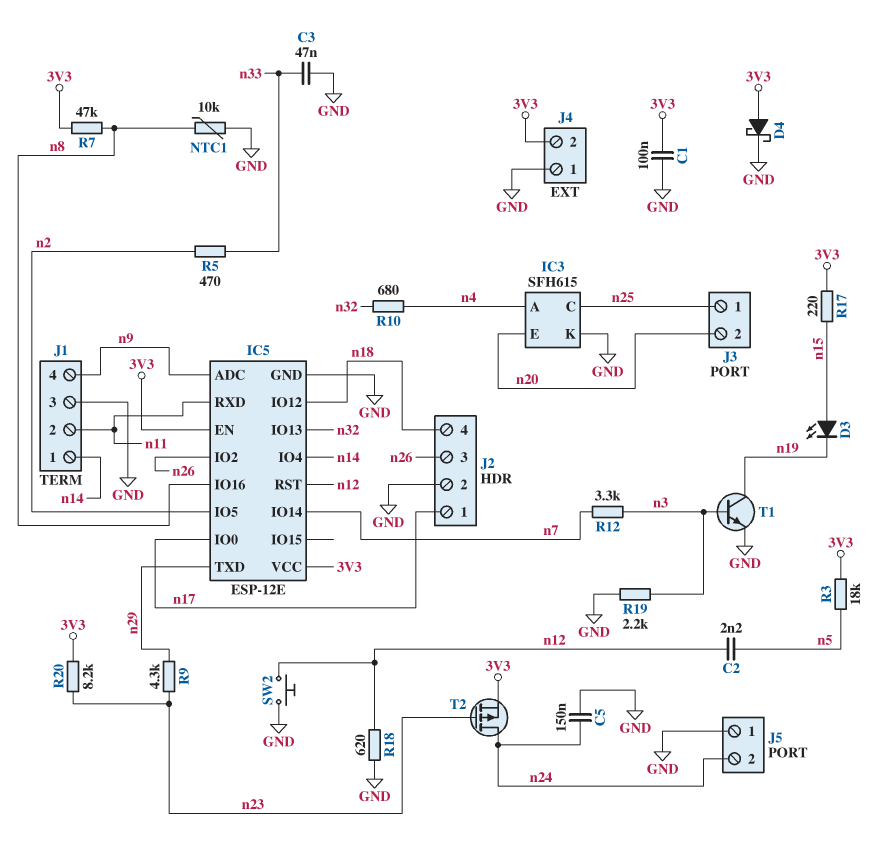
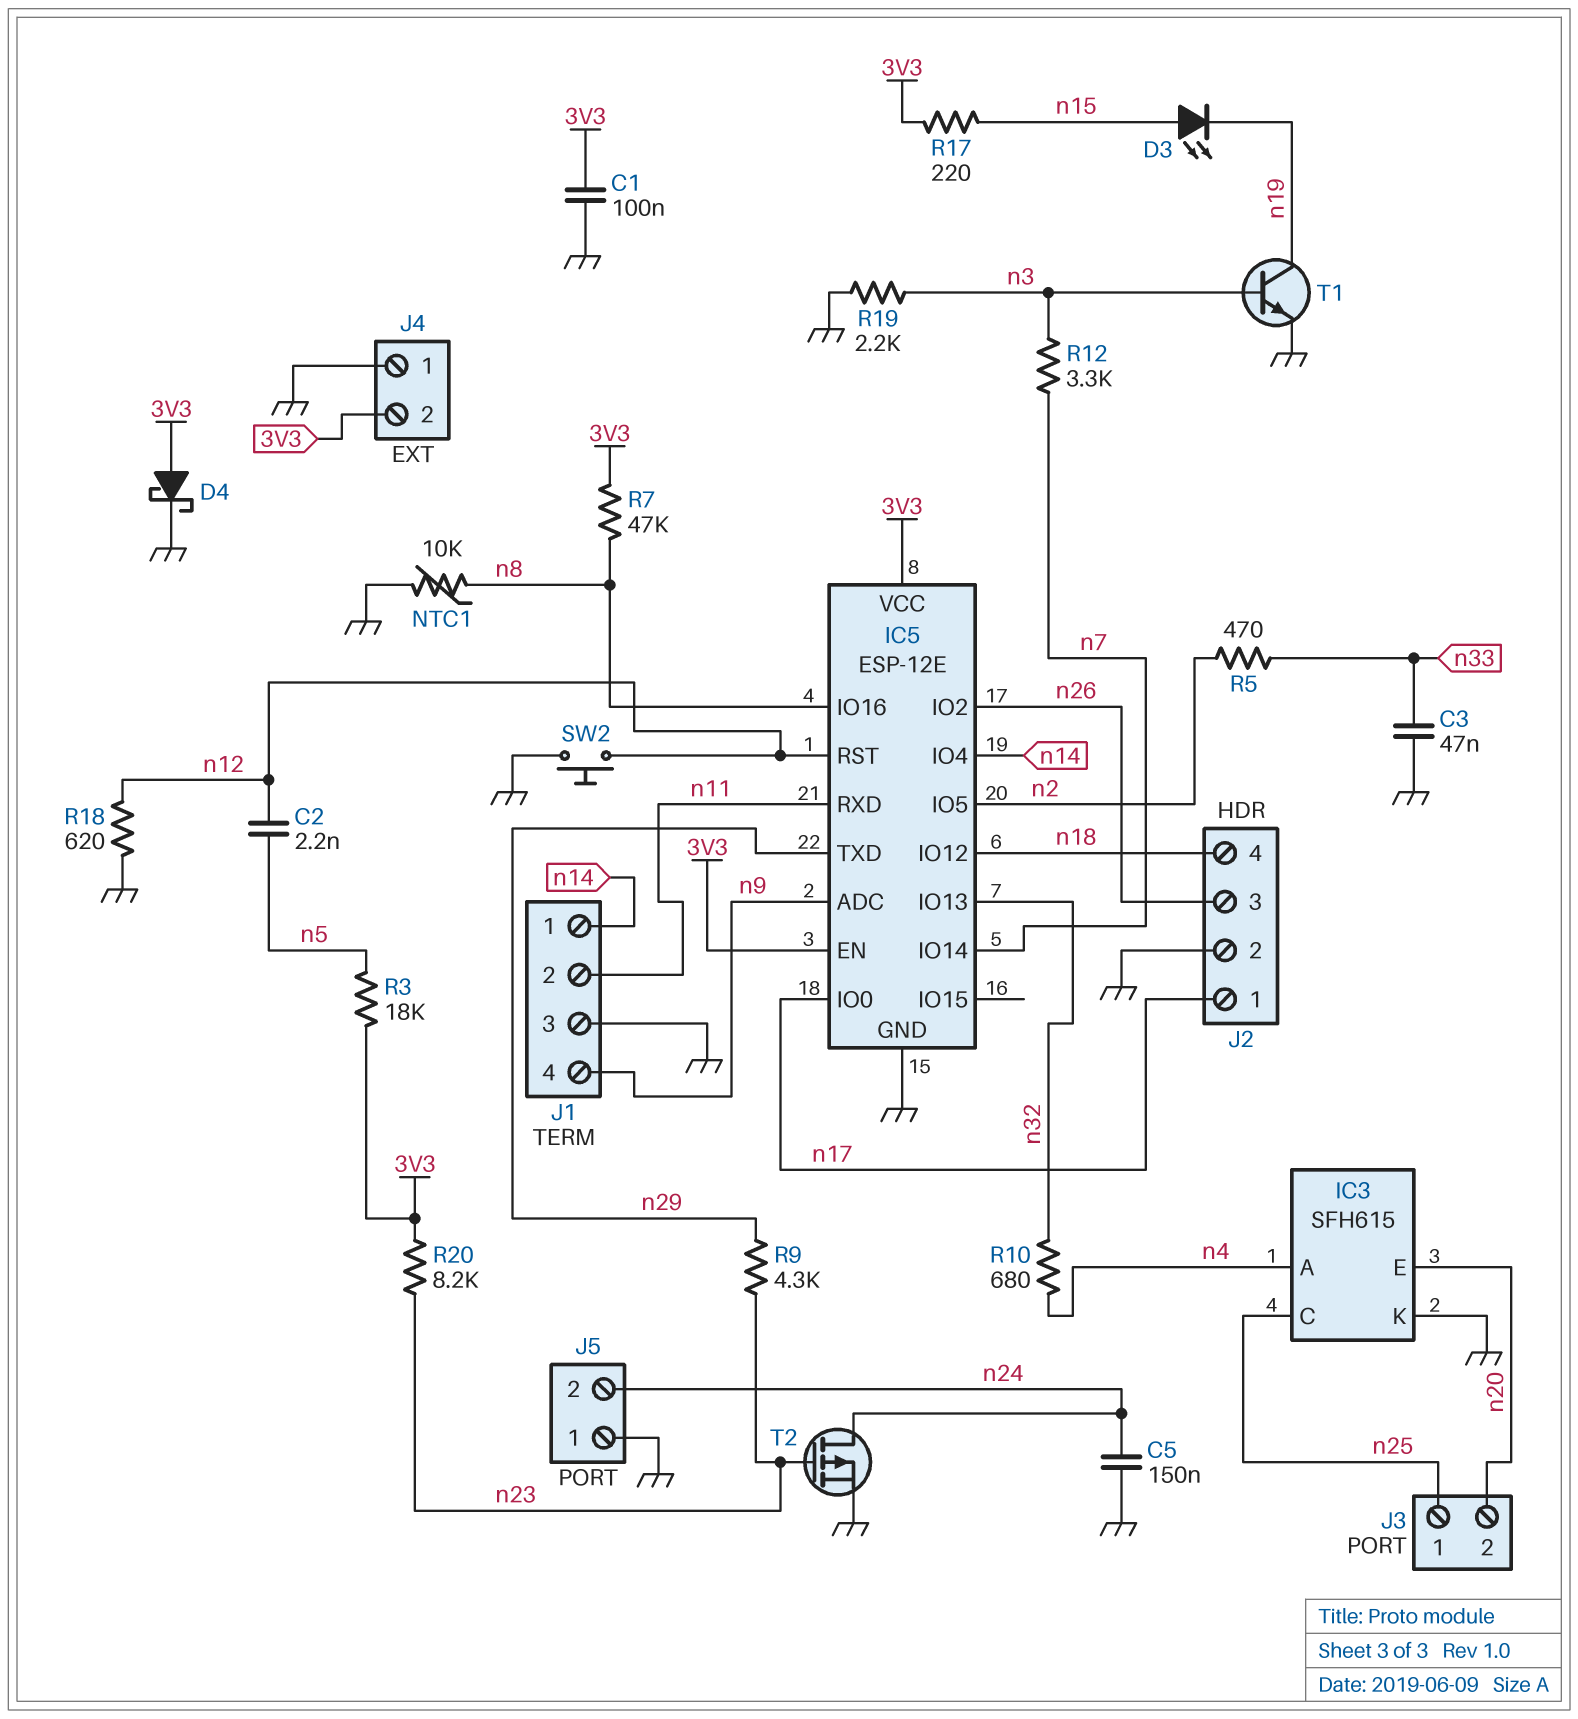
T2: PMOS (G n23, D n24, S 3V3) -> PMOS (G n23, D n24, S GND)

